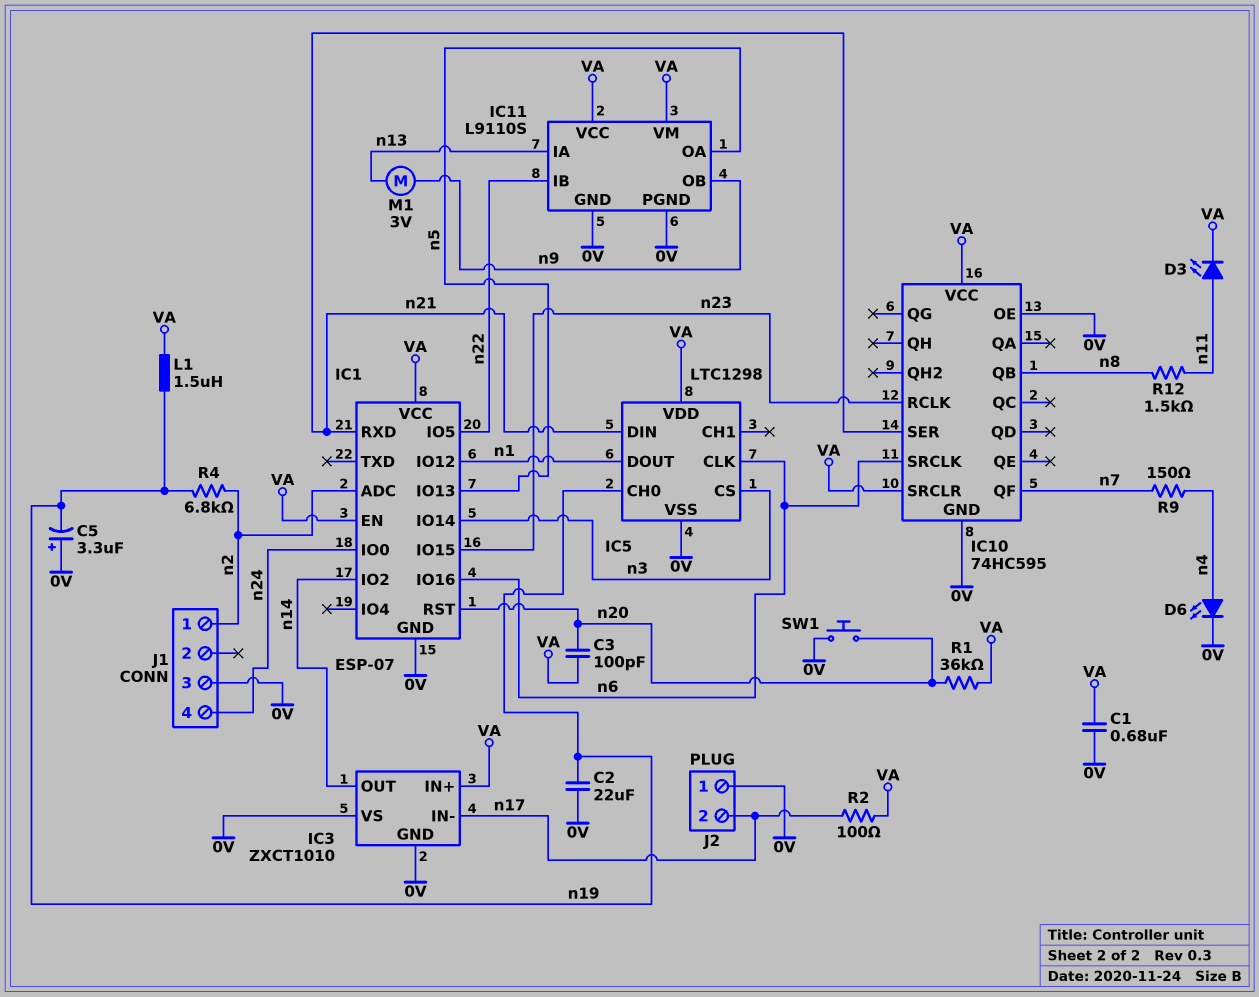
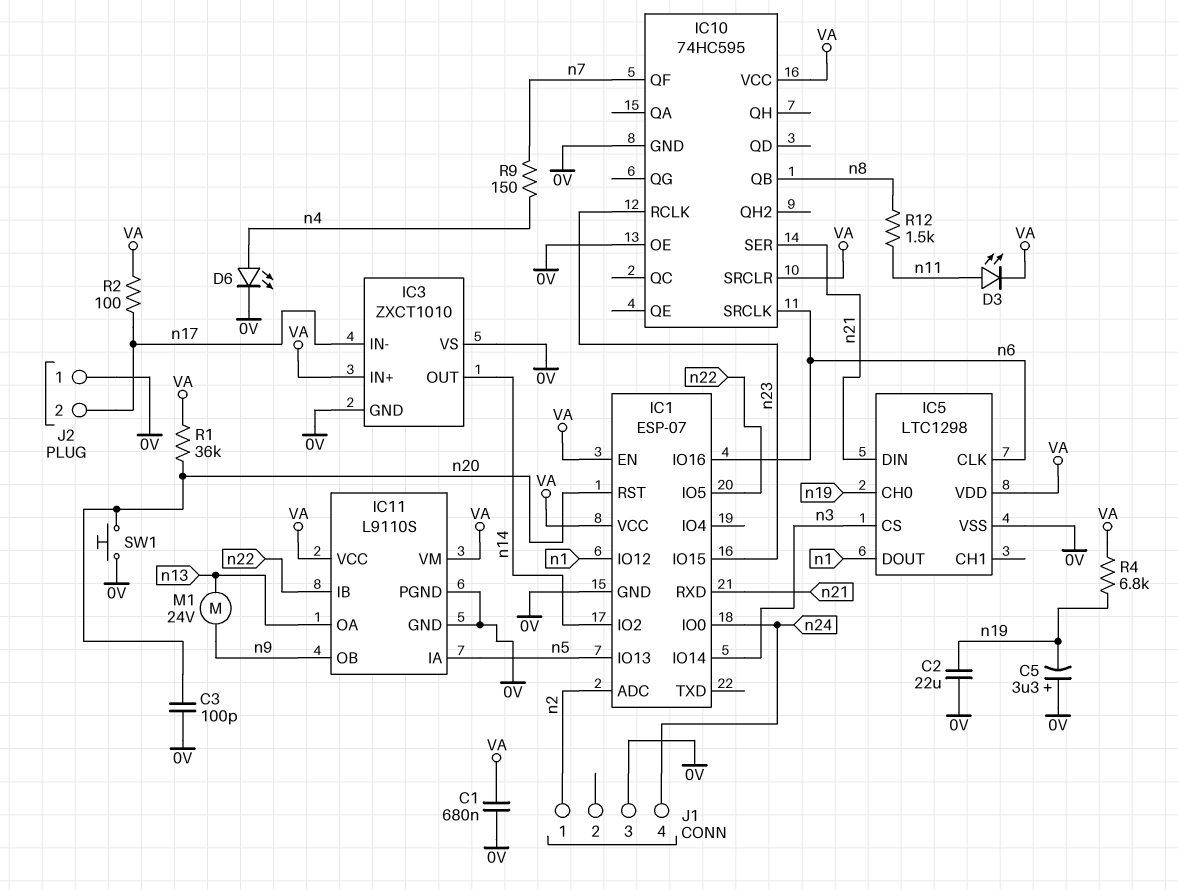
C3: 100pF (VA, n20) -> 100pF (0V, n20)
IC11 pin IA: n13 -> n5
IC11 pin OA: n5 -> n13
L1: 1.5uH (VA, n19) -> none
M1: motor 3V (n9, n13) -> motor 24V (n9, n13)
R4: 6.8k (n2, n19) -> 6.8k (VA, n19)

